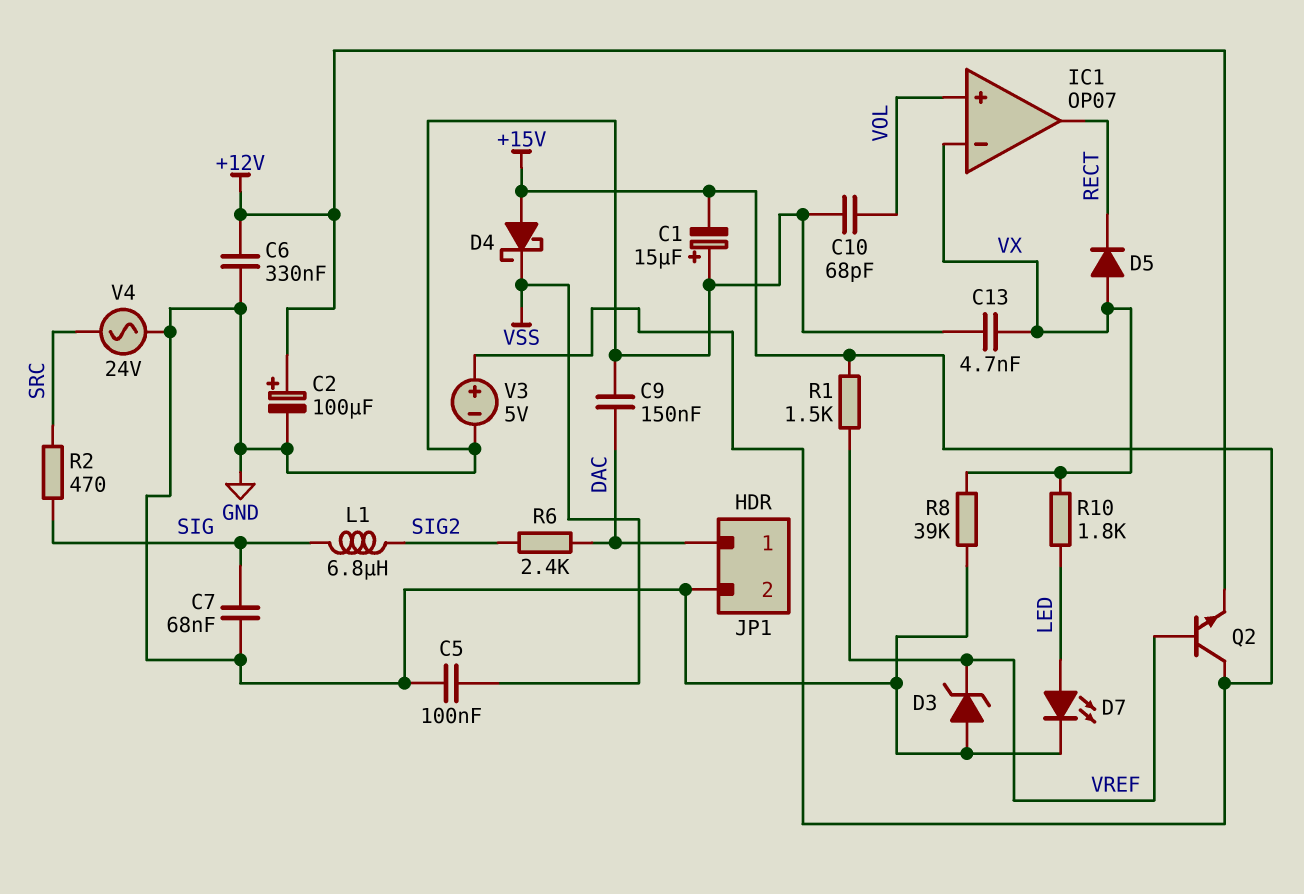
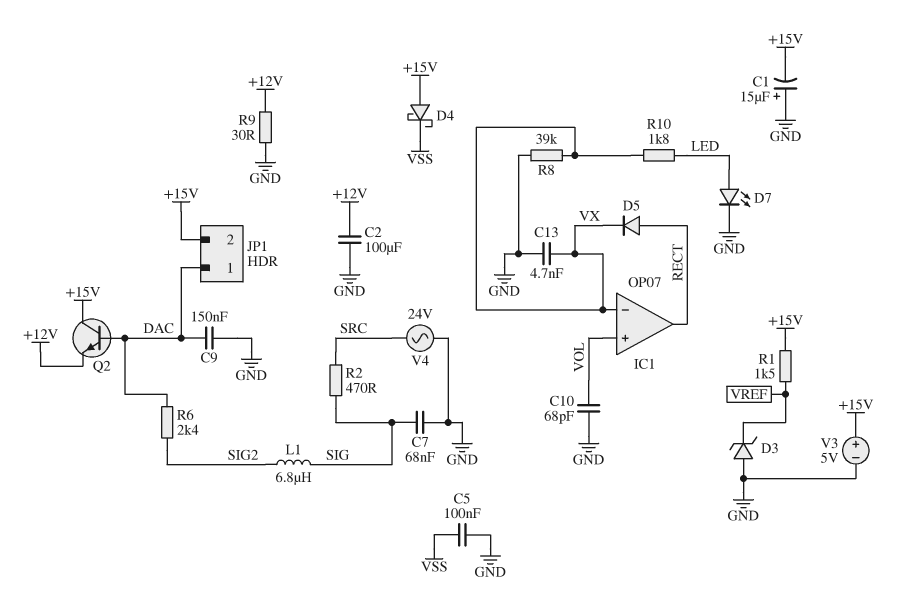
C2: 100uF (plus +12V, minus GND) -> 100uF (+12V, GND)
C6: 330nF (+12V, GND) -> none
D5: diode (A VX, K RECT) -> diode (A RECT, K VX)
JP1 pin 2: GND -> +15V
Q2: NPN (B VREF, C +15V, E +12V) -> NPN (B DAC, C +15V, E +12V)
R9: none -> 30 (+12V, GND)

